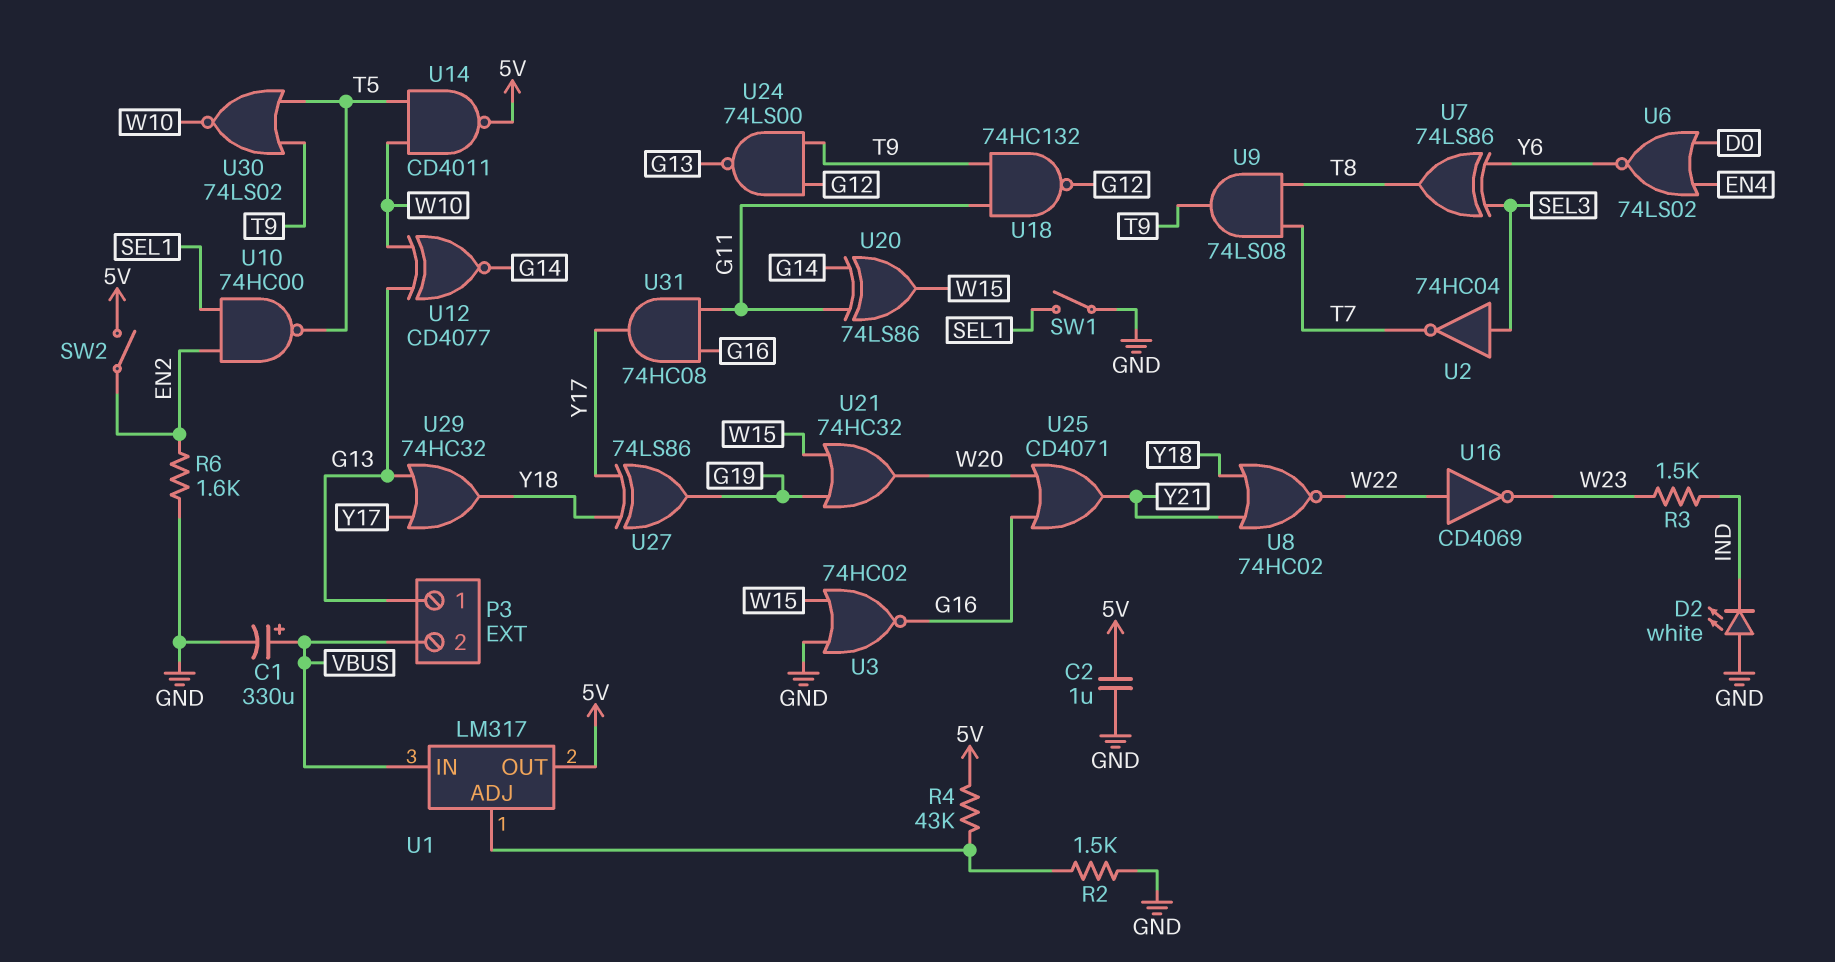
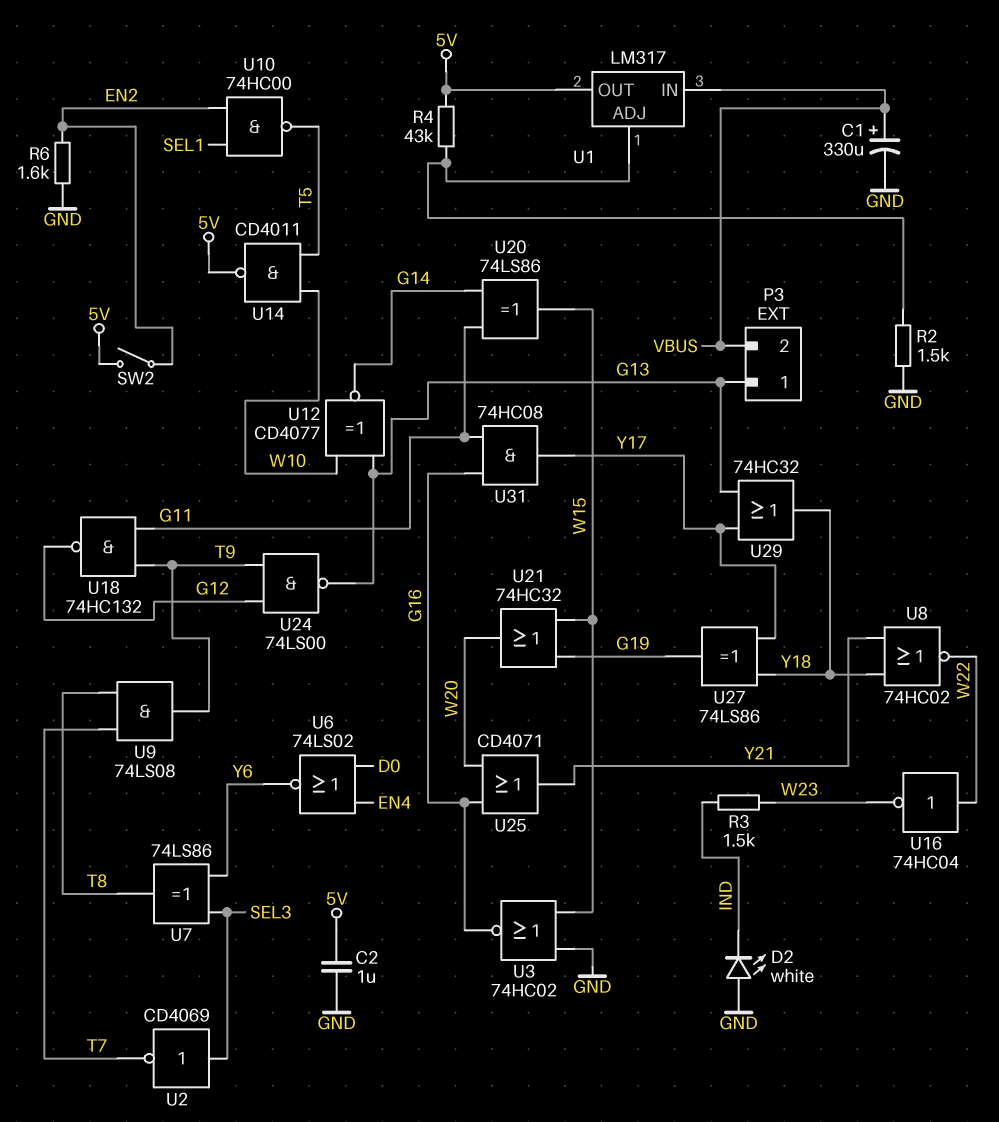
SW1: switch (GND, SEL1) -> none
U2: NOT 74HC04 (in SEL3, out T7) -> NOT CD4069 (in SEL3, out T7)
U16: NOT CD4069 (in W22, out W23) -> NOT 74HC04 (in W22, out W23)
U30: NOR 74LS02 (in T5, in T9, out W10) -> none

